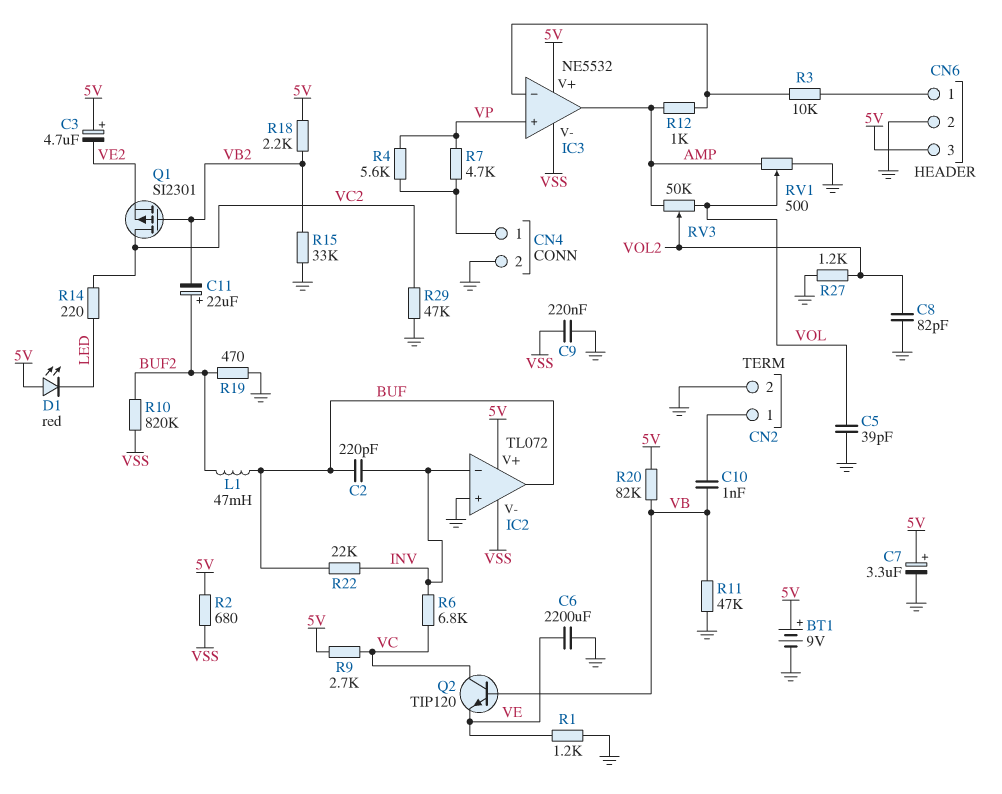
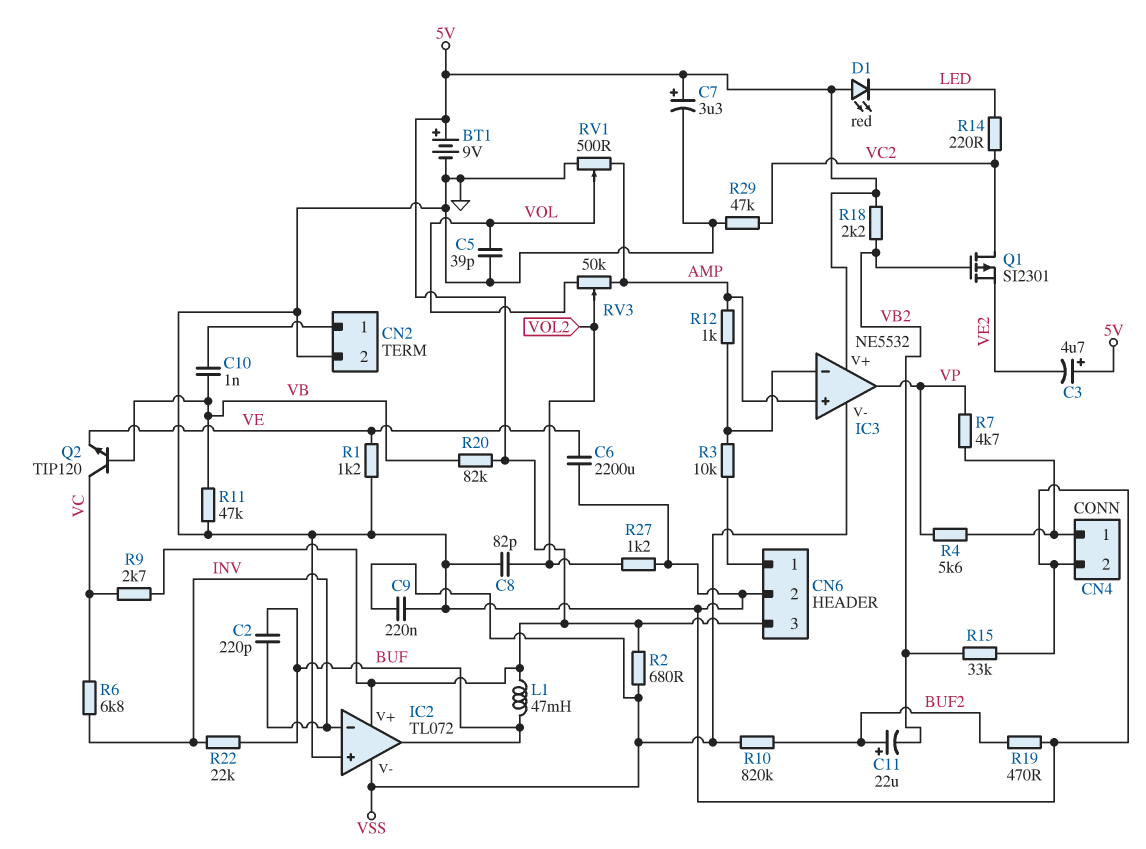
IC3 pin in+: VP -> AMP
IC3 pin out: AMP -> VP
L1: 47mH (BUF, BUF2) -> 47mH (5V, BUF)

